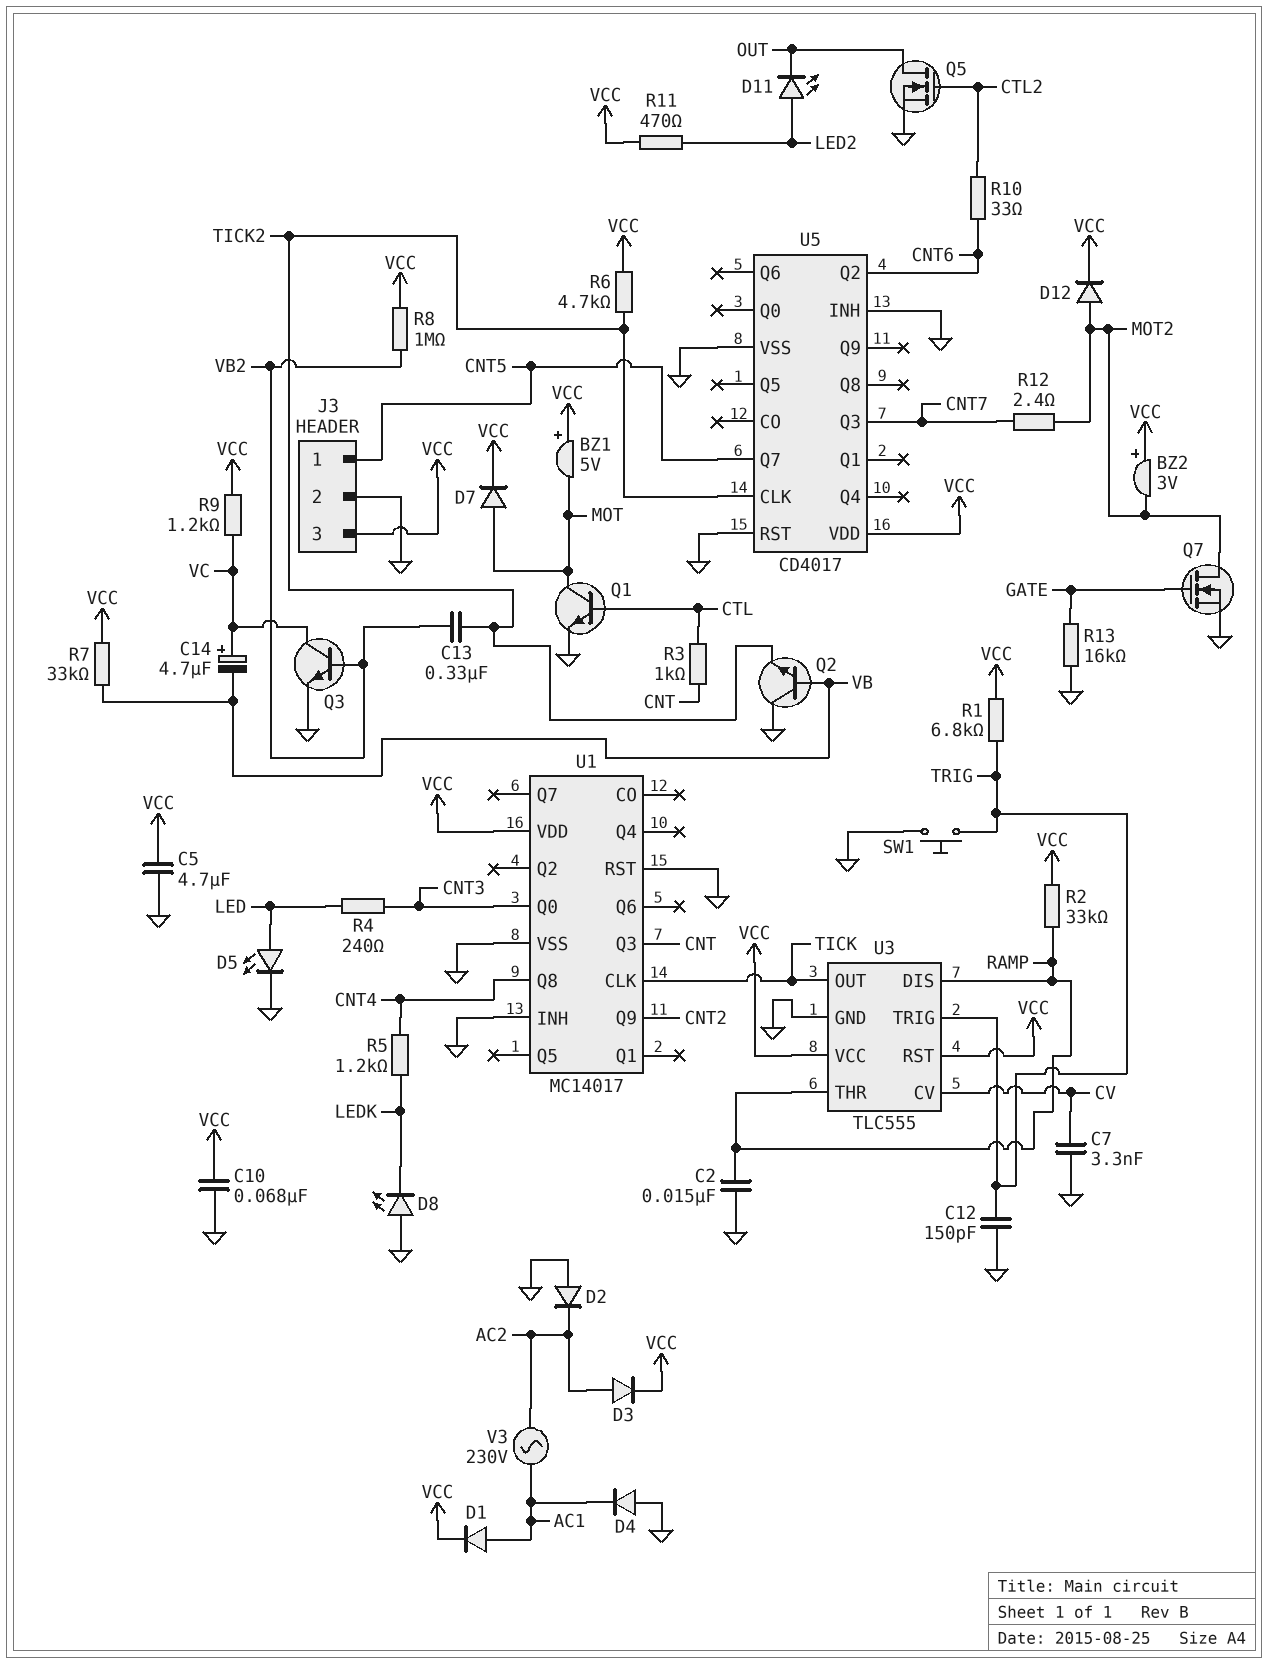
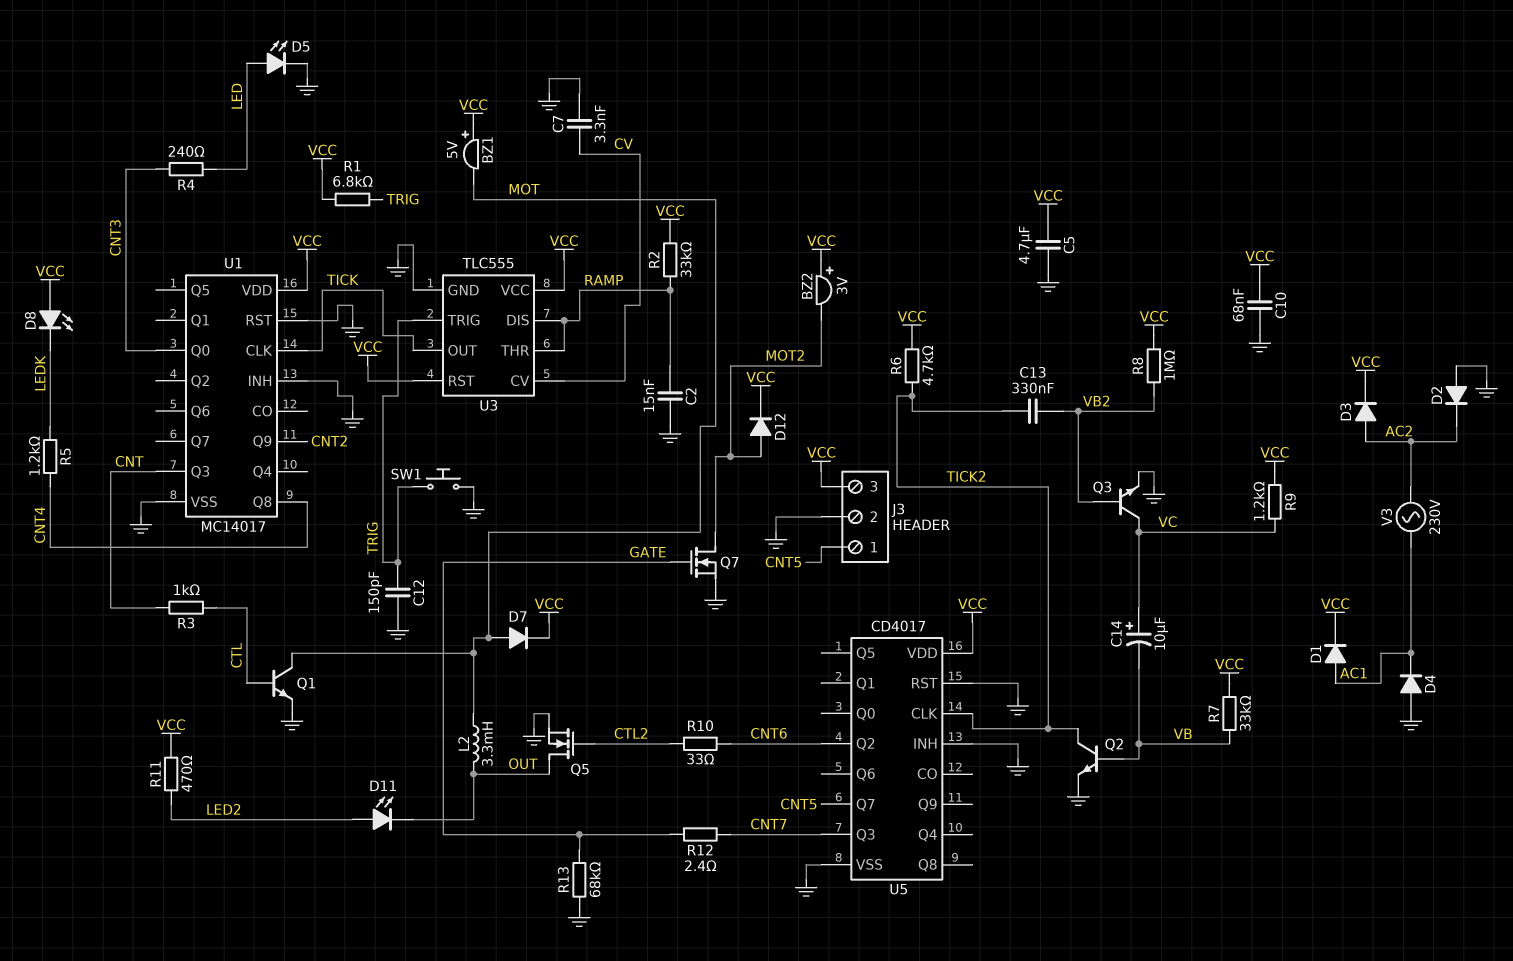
C14: 4.7uF (plus VC, minus VB) -> 10uF (plus VC, minus VB)
D8: LED (A GND, K LEDK) -> LED (A VCC, K LEDK)
L2: none -> 3.3mH (MOT, OUT)
Q2: NPN (B VB, C GND, E TICK2) -> NPN (B VB, C TICK2, E GND)
R12: 2.4 (CNT7, MOT2) -> 2.4 (CNT7, GATE)
R13: 16k (GATE, GND) -> 68k (GATE, GND)

